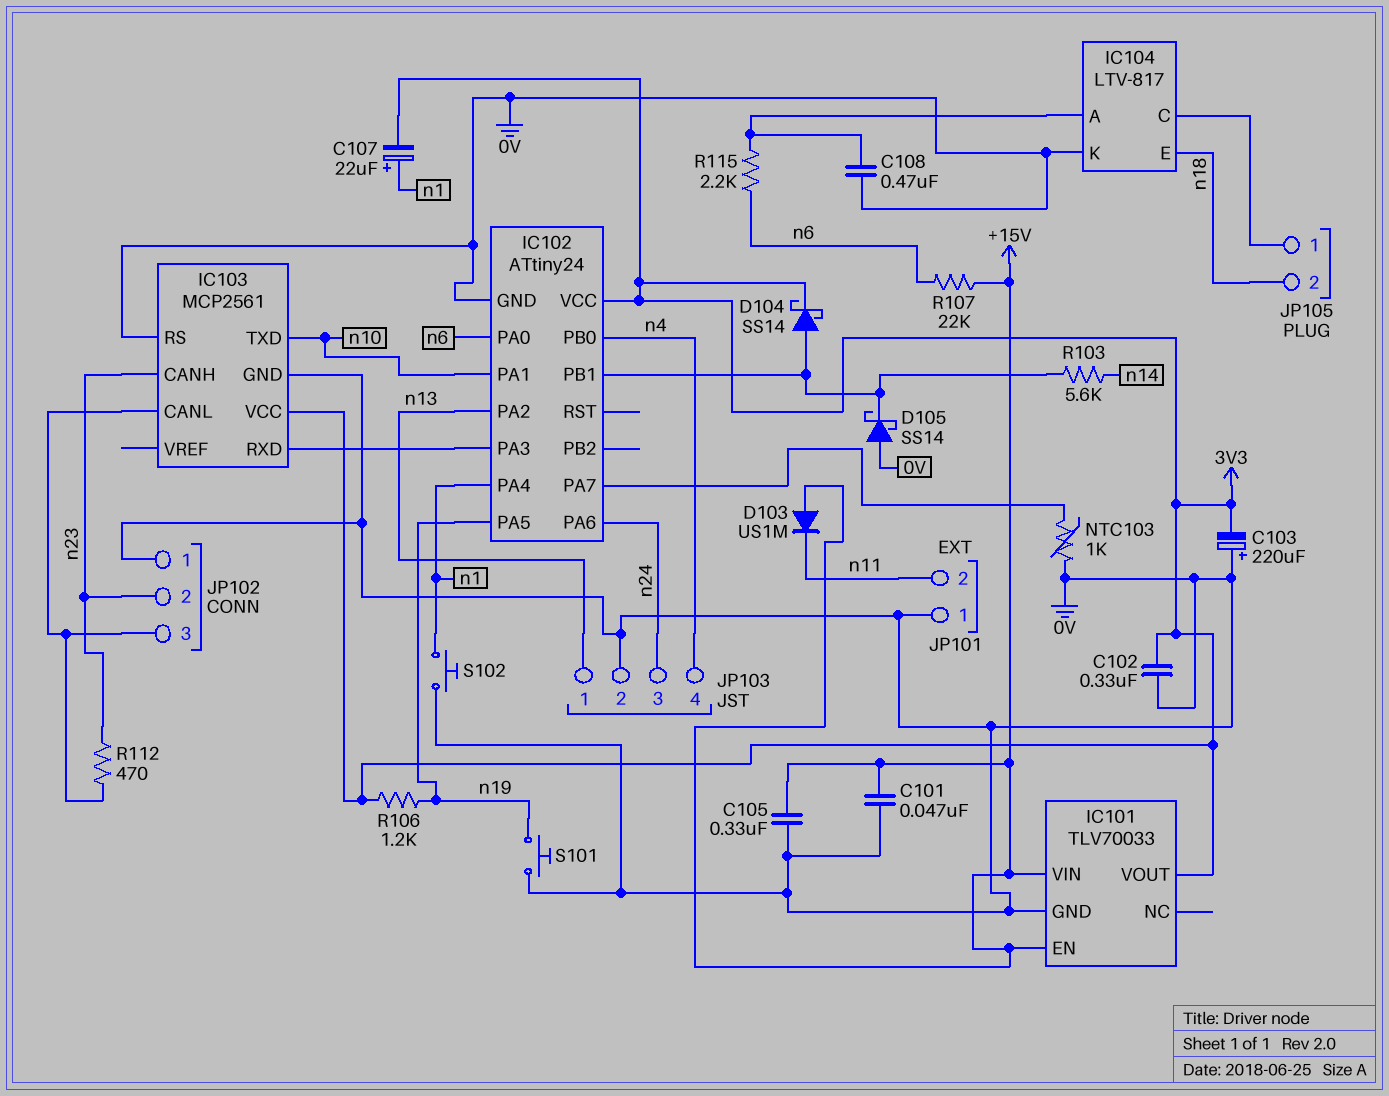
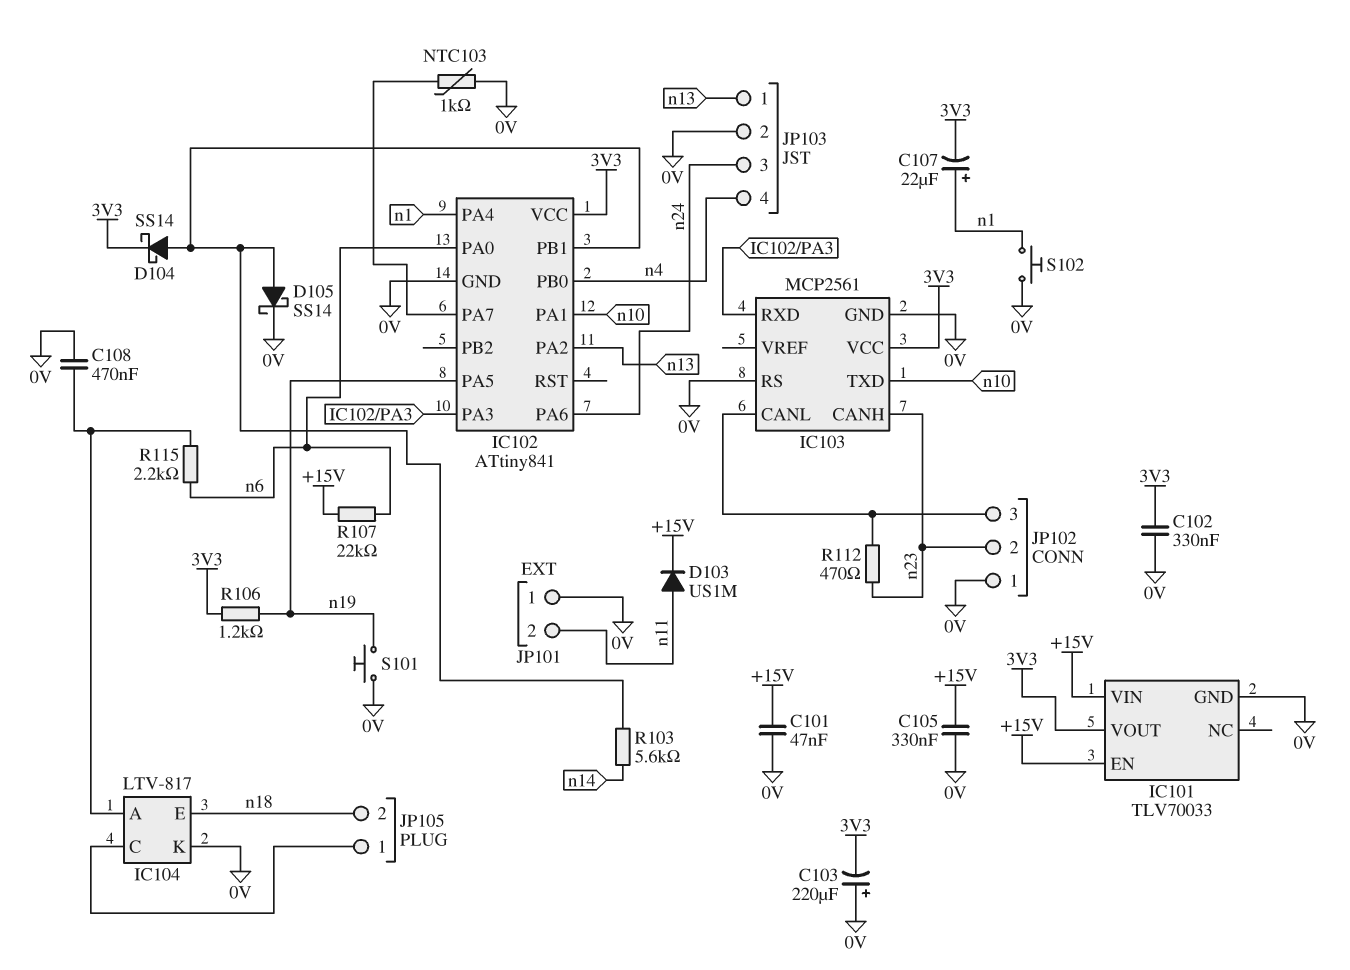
D103: diode US1M (A +15V, K n11) -> diode US1M (A n11, K +15V)
D105: schottky SS14 (A 0V, K IC102/PB1) -> schottky SS14 (A IC102/PB1, K 0V)
IC102: ATtiny24 -> ATtiny841

